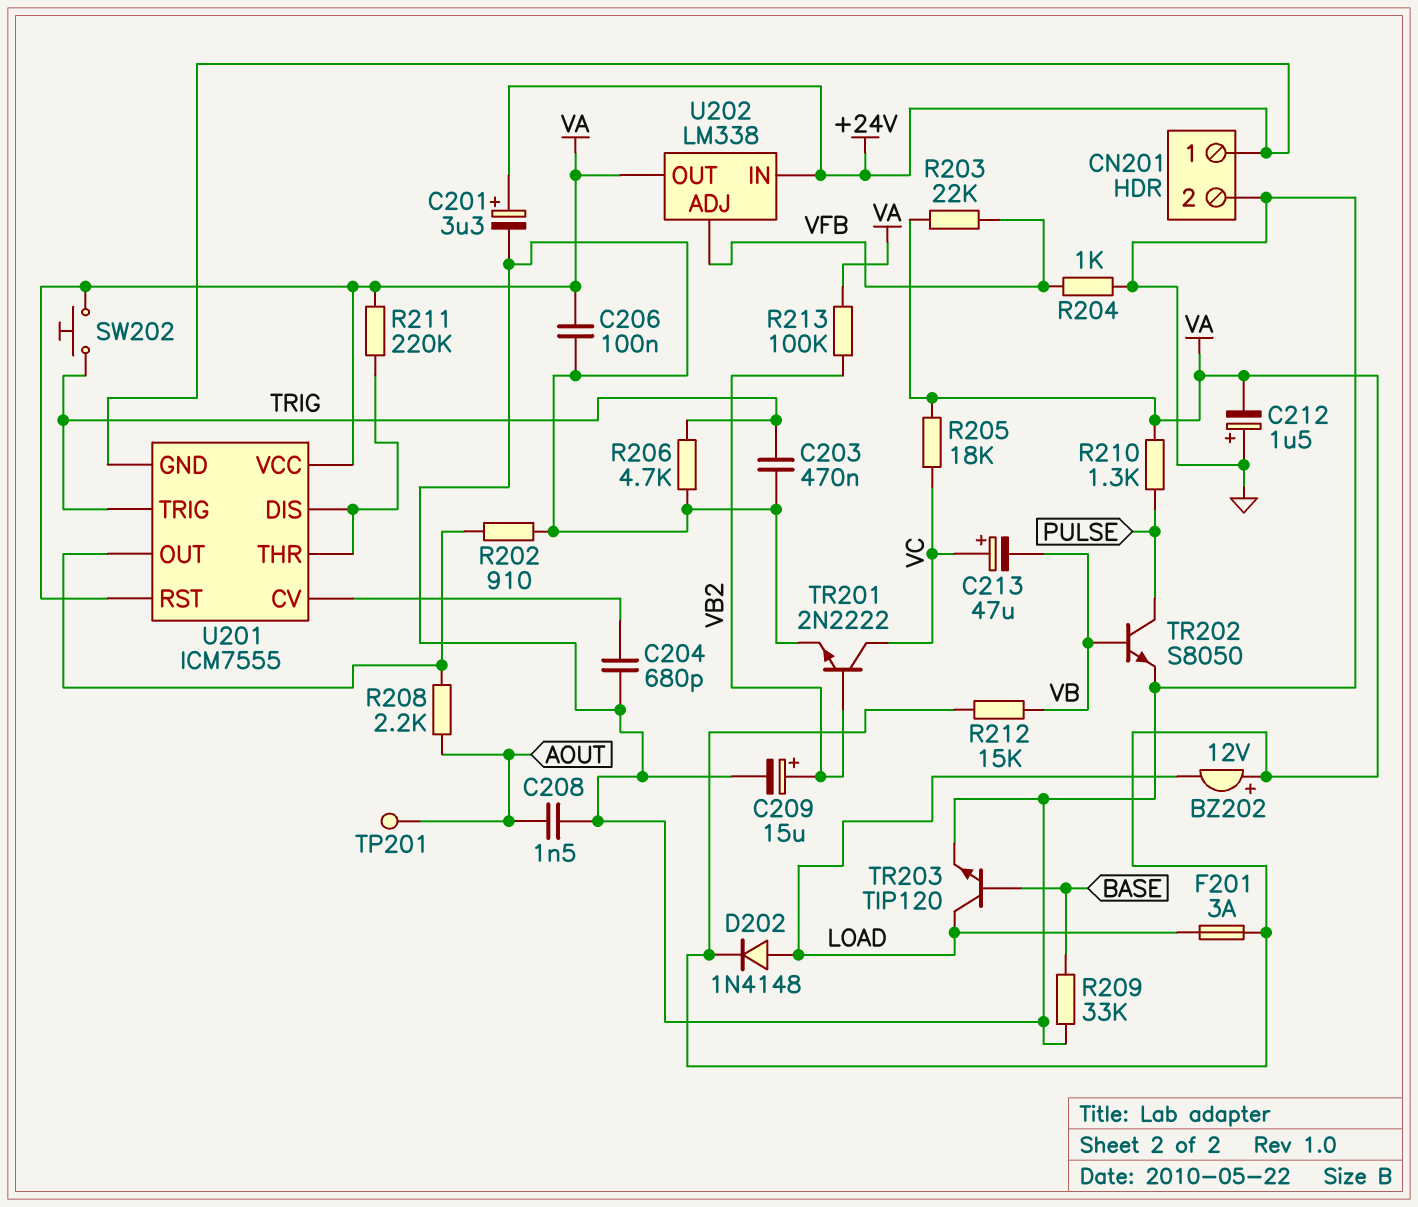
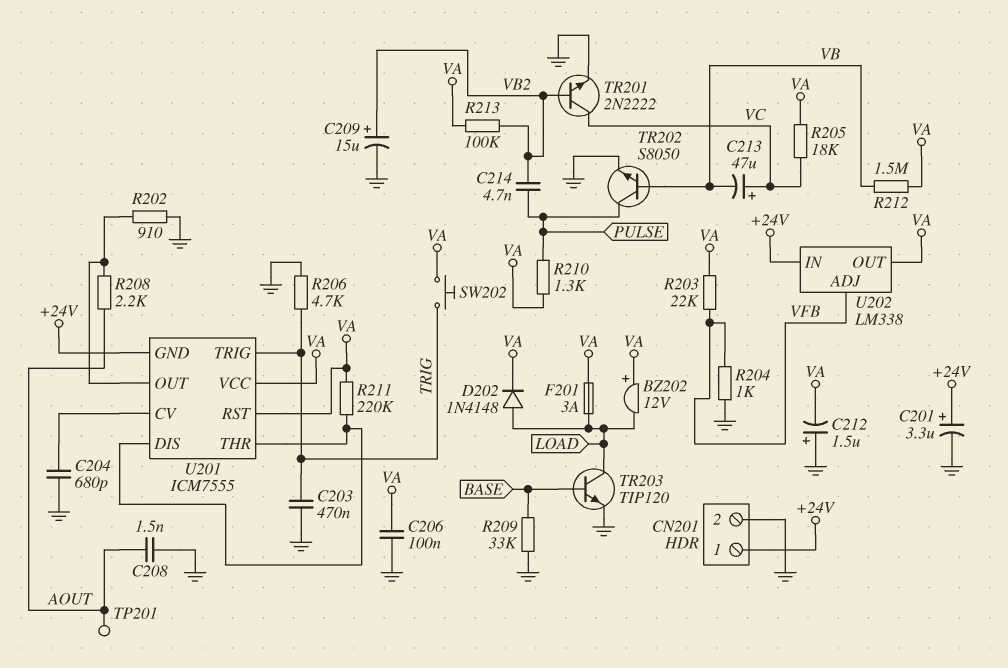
C214: none -> 4.7nF (PULSE, VB2)
R212: 15k (VA, VB) -> 1.5M (VA, VB)

